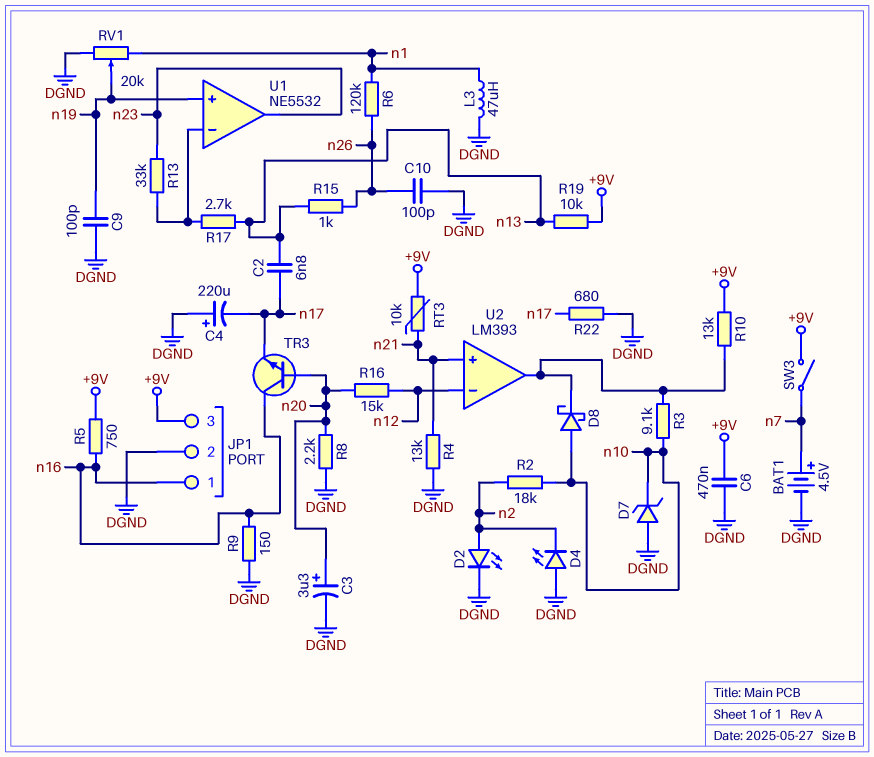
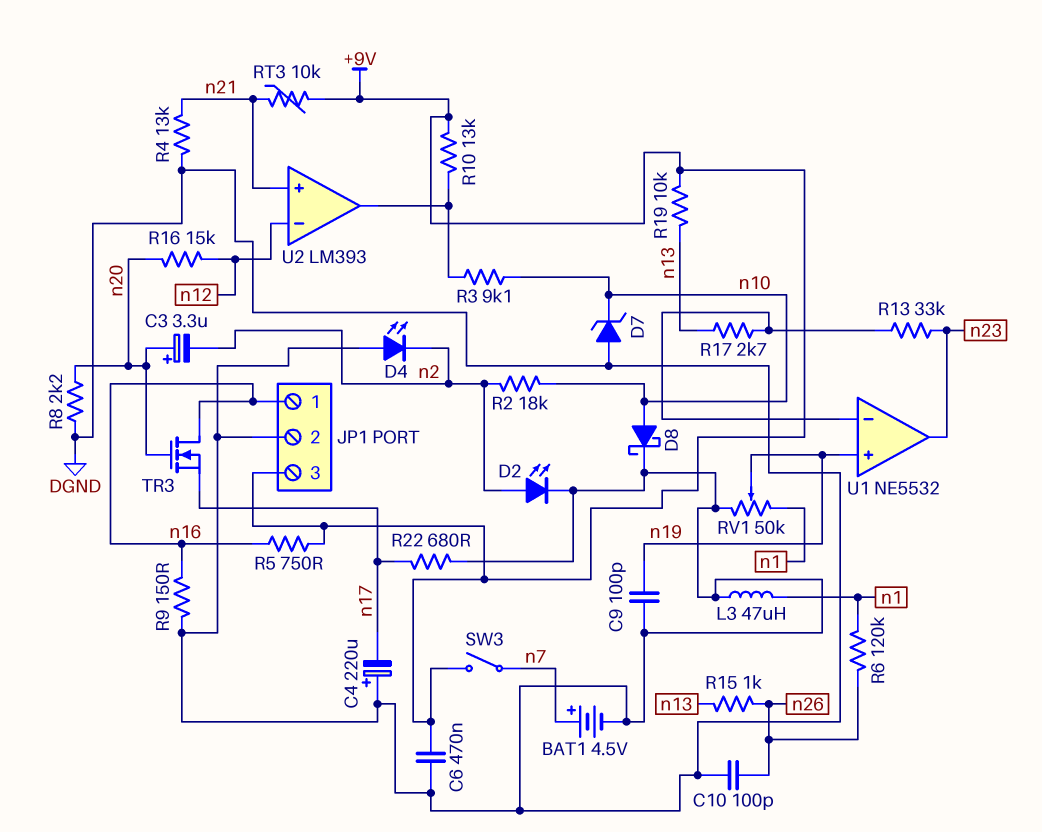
C2: 6.8nF (n13, n17) -> none
C3: 3.3uF (plus n20, minus DGND) -> 3.3uF (plus n20, minus n2)
D8: schottky (A n10, K U2/out) -> schottky (A n10, K DGND)
RV1: 20k (DGND, n1, wiper n19) -> 50k (DGND, n1, wiper n19)
TR3: NPN (B n20, C n16, E n17) -> NMOS (G n20, D n16, S n17)

